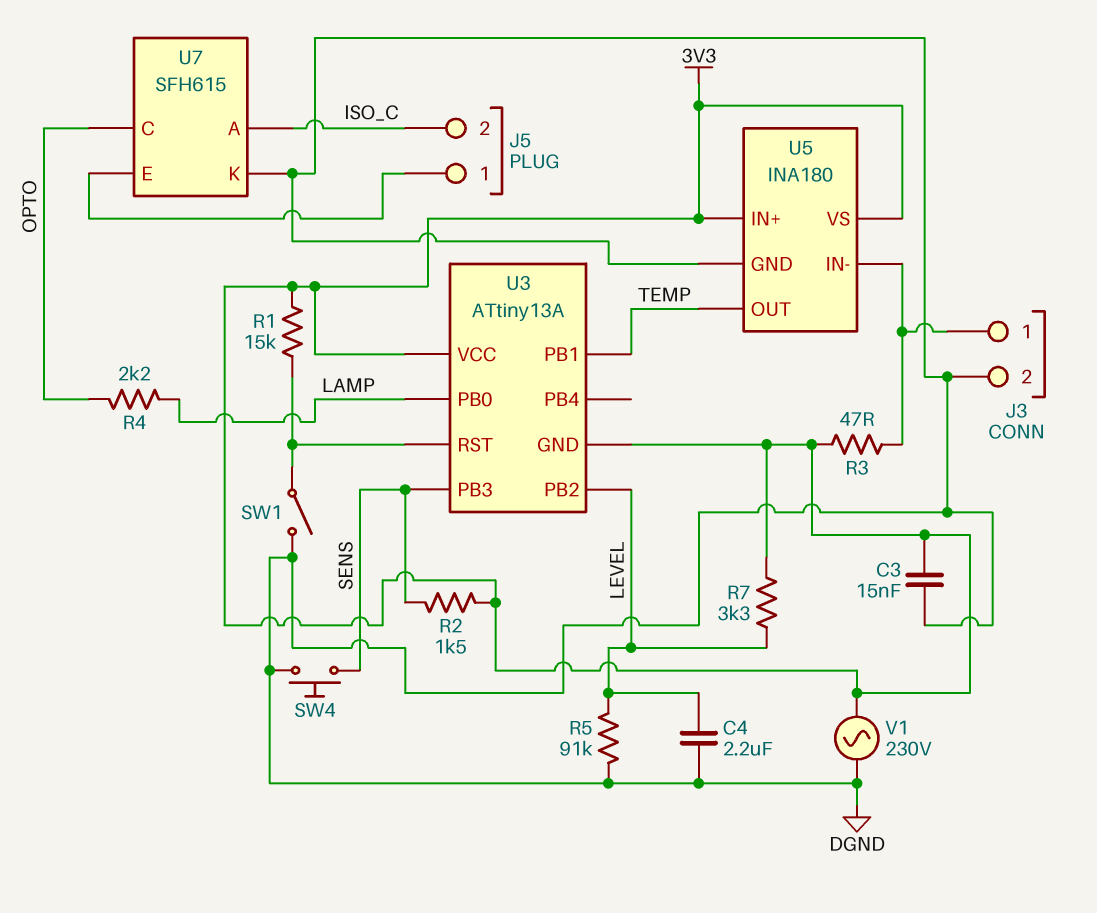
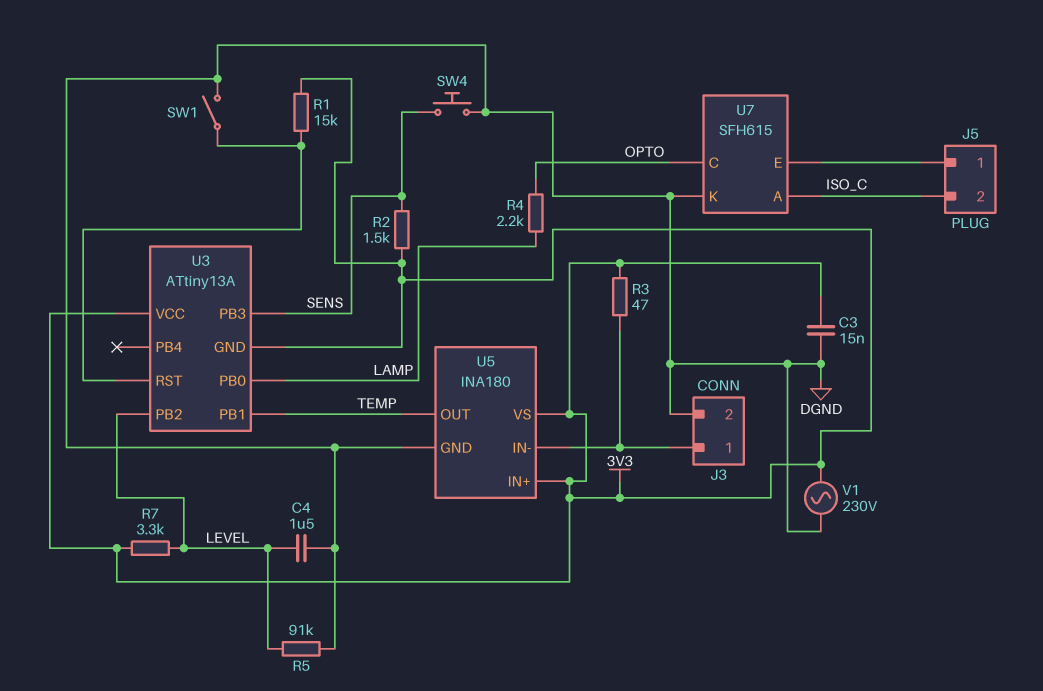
C4: 2.2uF (DGND, LEVEL) -> 1.5uF (DGND, LEVEL)

